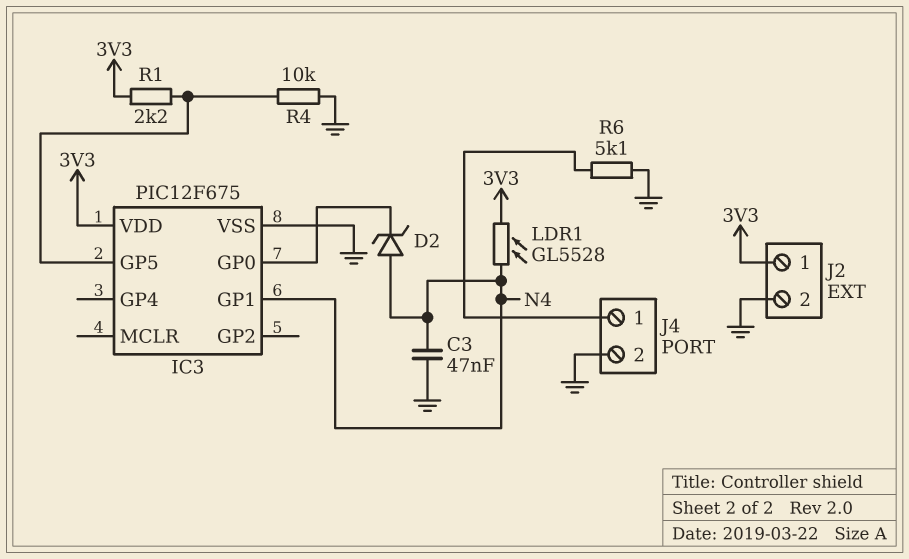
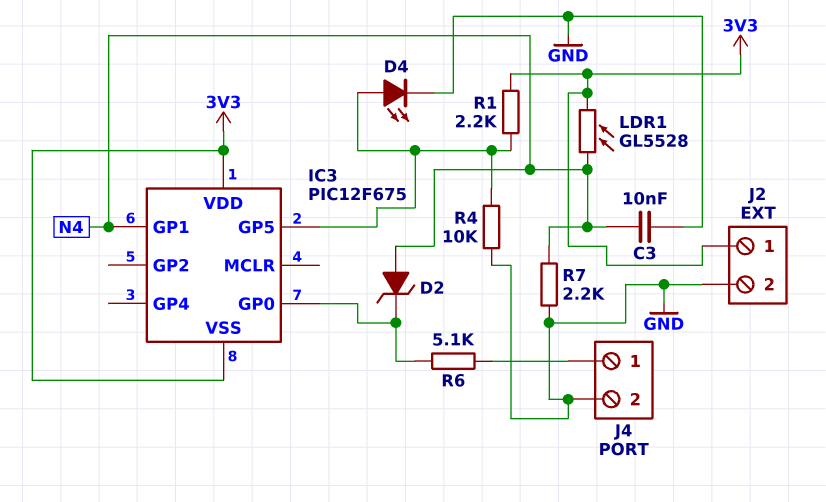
C3: 47nF (GND, N4) -> 10nF (GND, N4)
D4: none -> LED (A IC3/GP5, K GND)
IC3 pin VSS: GND -> 3V3
R6: 5.1k (GND, J4/1) -> 5.1k (IC3/GP0, J4/1)
R7: none -> 2.2k (GND, N4)

